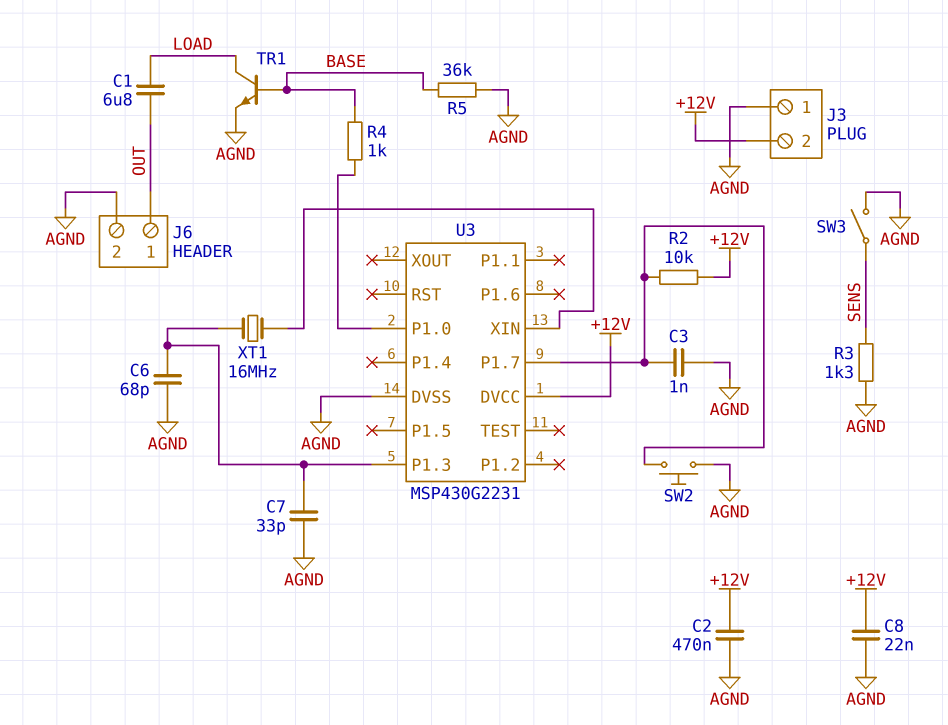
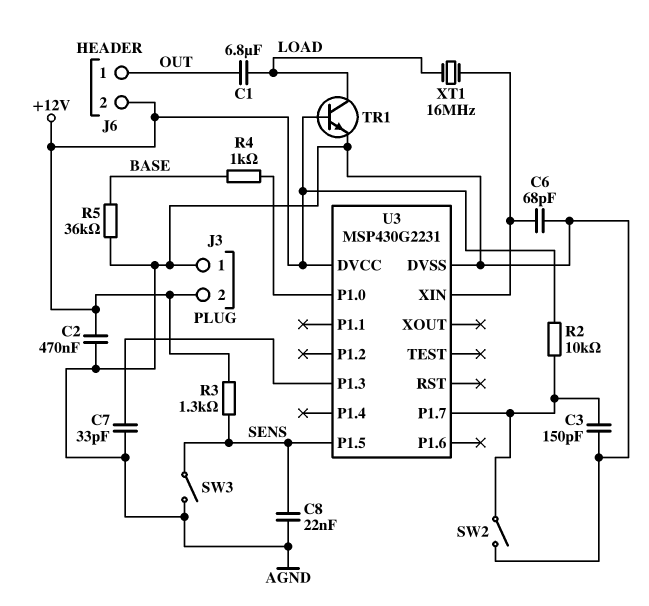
C3: 1nF (AGND, U3/P1.7) -> 150pF (AGND, U3/P1.7)
C6: 68pF (AGND, U3/P1.3) -> 68pF (AGND, U3/XIN)
C8: 22nF (+12V, AGND) -> 22nF (AGND, SENS)
J6 pin 2: AGND -> +12V
R3: 1.3k (AGND, SENS) -> 1.3k (+12V, SENS)
SW2: button (AGND, U3/P1.7) -> switch (AGND, U3/P1.7)
TR1: NPN (B BASE, C LOAD, E AGND) -> NPN (B +12V, C LOAD, E AGND)
U3 pin P1.5: none -> SENS
XT1: 16MHz (U3/P1.3, U3/XIN) -> 16MHz (LOAD, U3/XIN)

